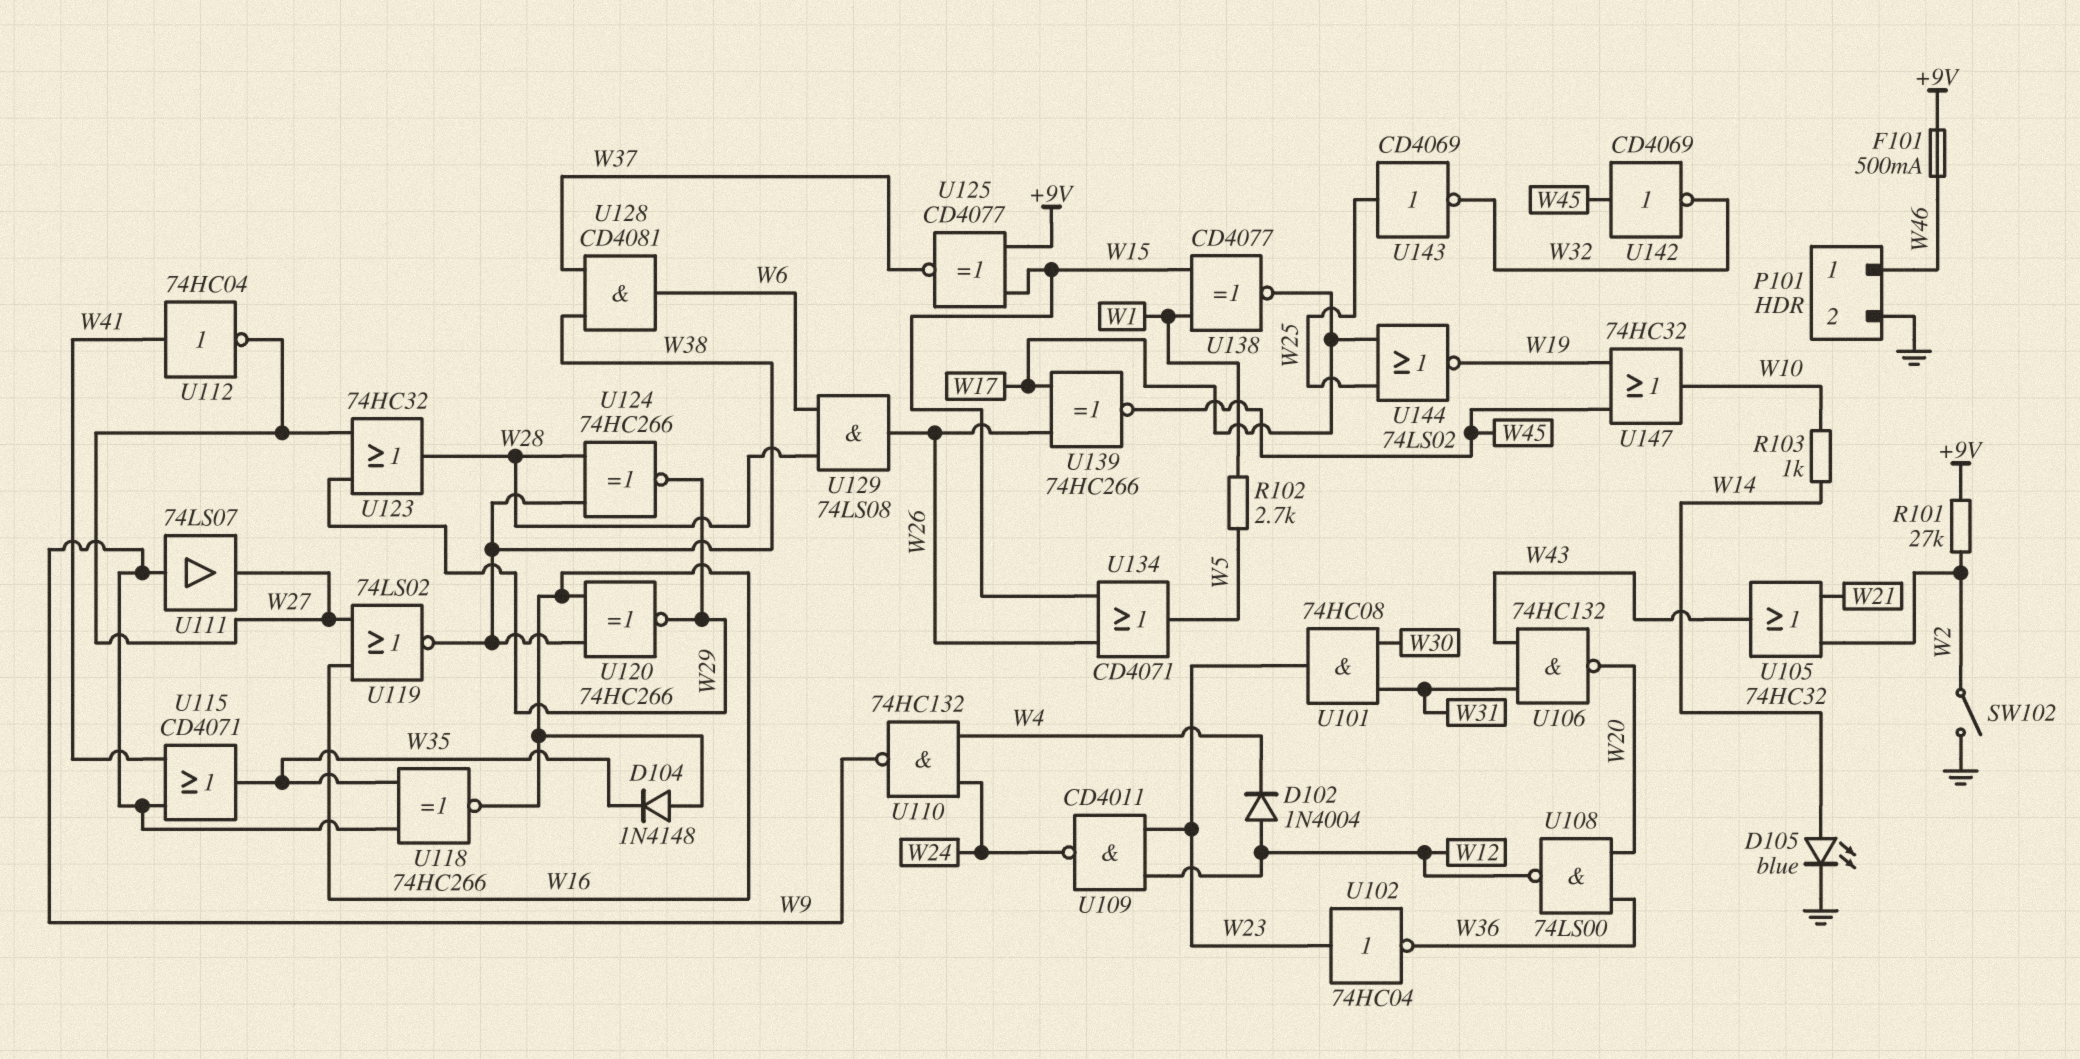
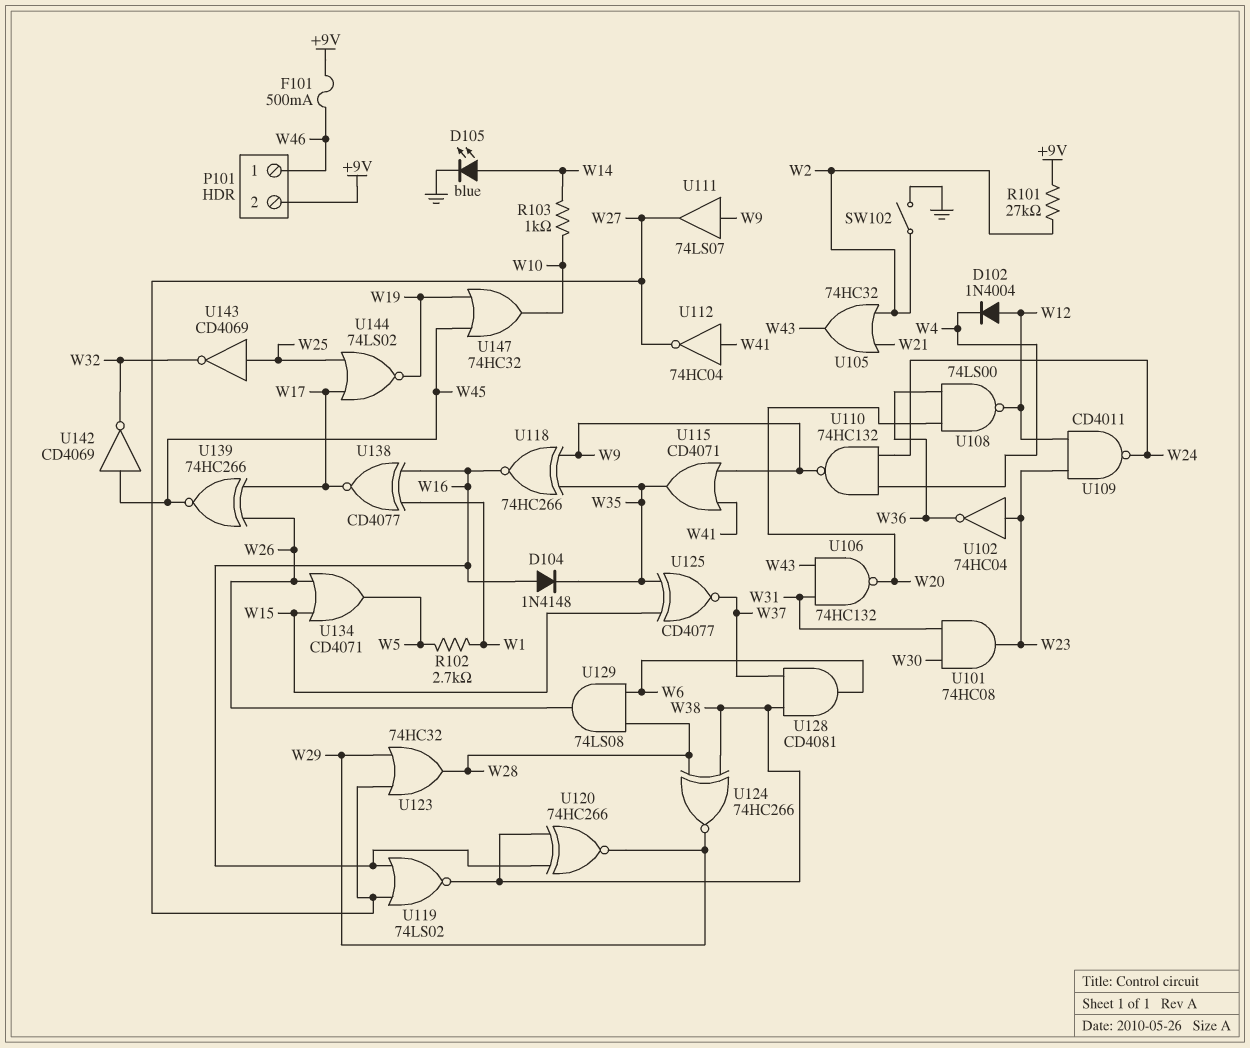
P101 pin 2: GND -> +9V
U125: XNOR CD4077 (in +9V, in W15, out W37) -> XNOR CD4077 (in W15, in W35, out W37)
U138: XNOR CD4077 (in W1, in W15, out W17) -> XNOR CD4077 (in W1, in W16, out W17)

